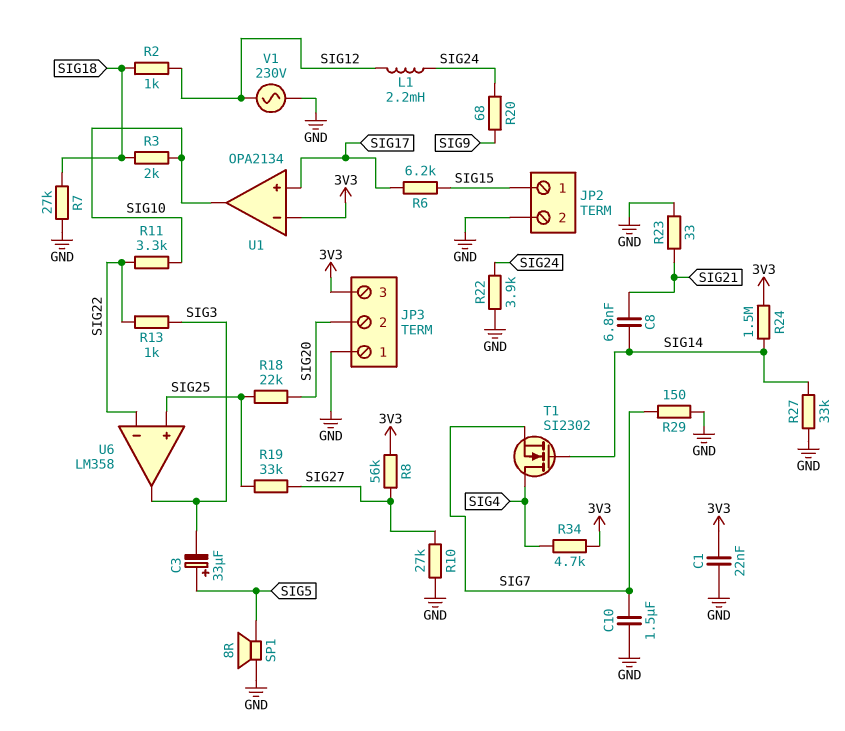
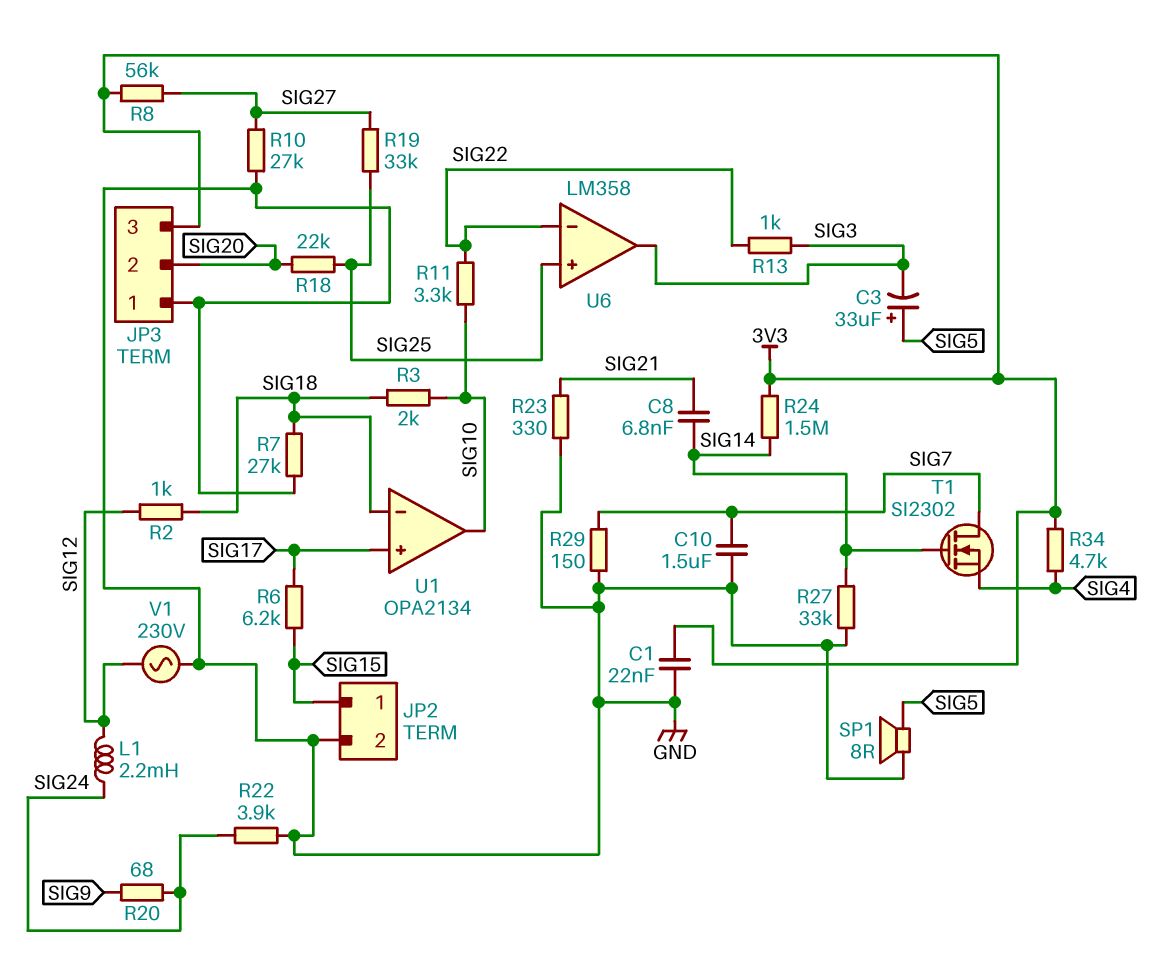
R23: 33 (GND, SIG21) -> 330 (GND, SIG21)
T1: NMOS SI2302 (G SIG14, D SIG4, S SIG7) -> NMOS SI2302 (G SIG14, D SIG7, S SIG4)
U1 pin in-: 3V3 -> SIG18

